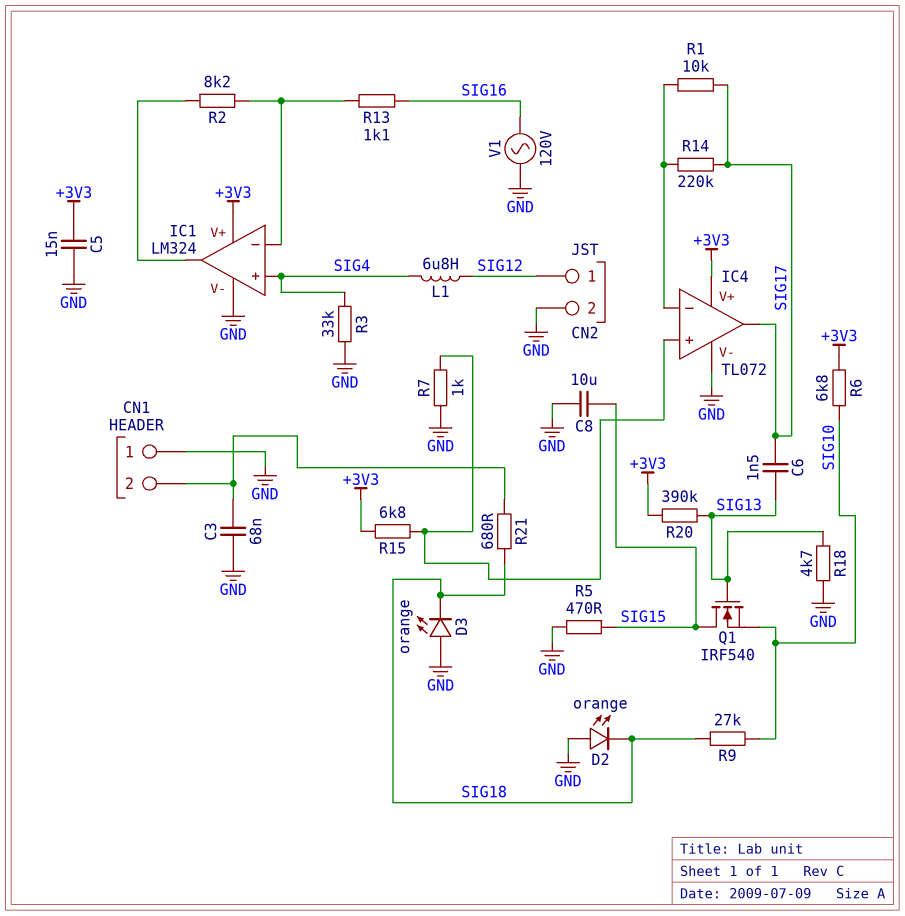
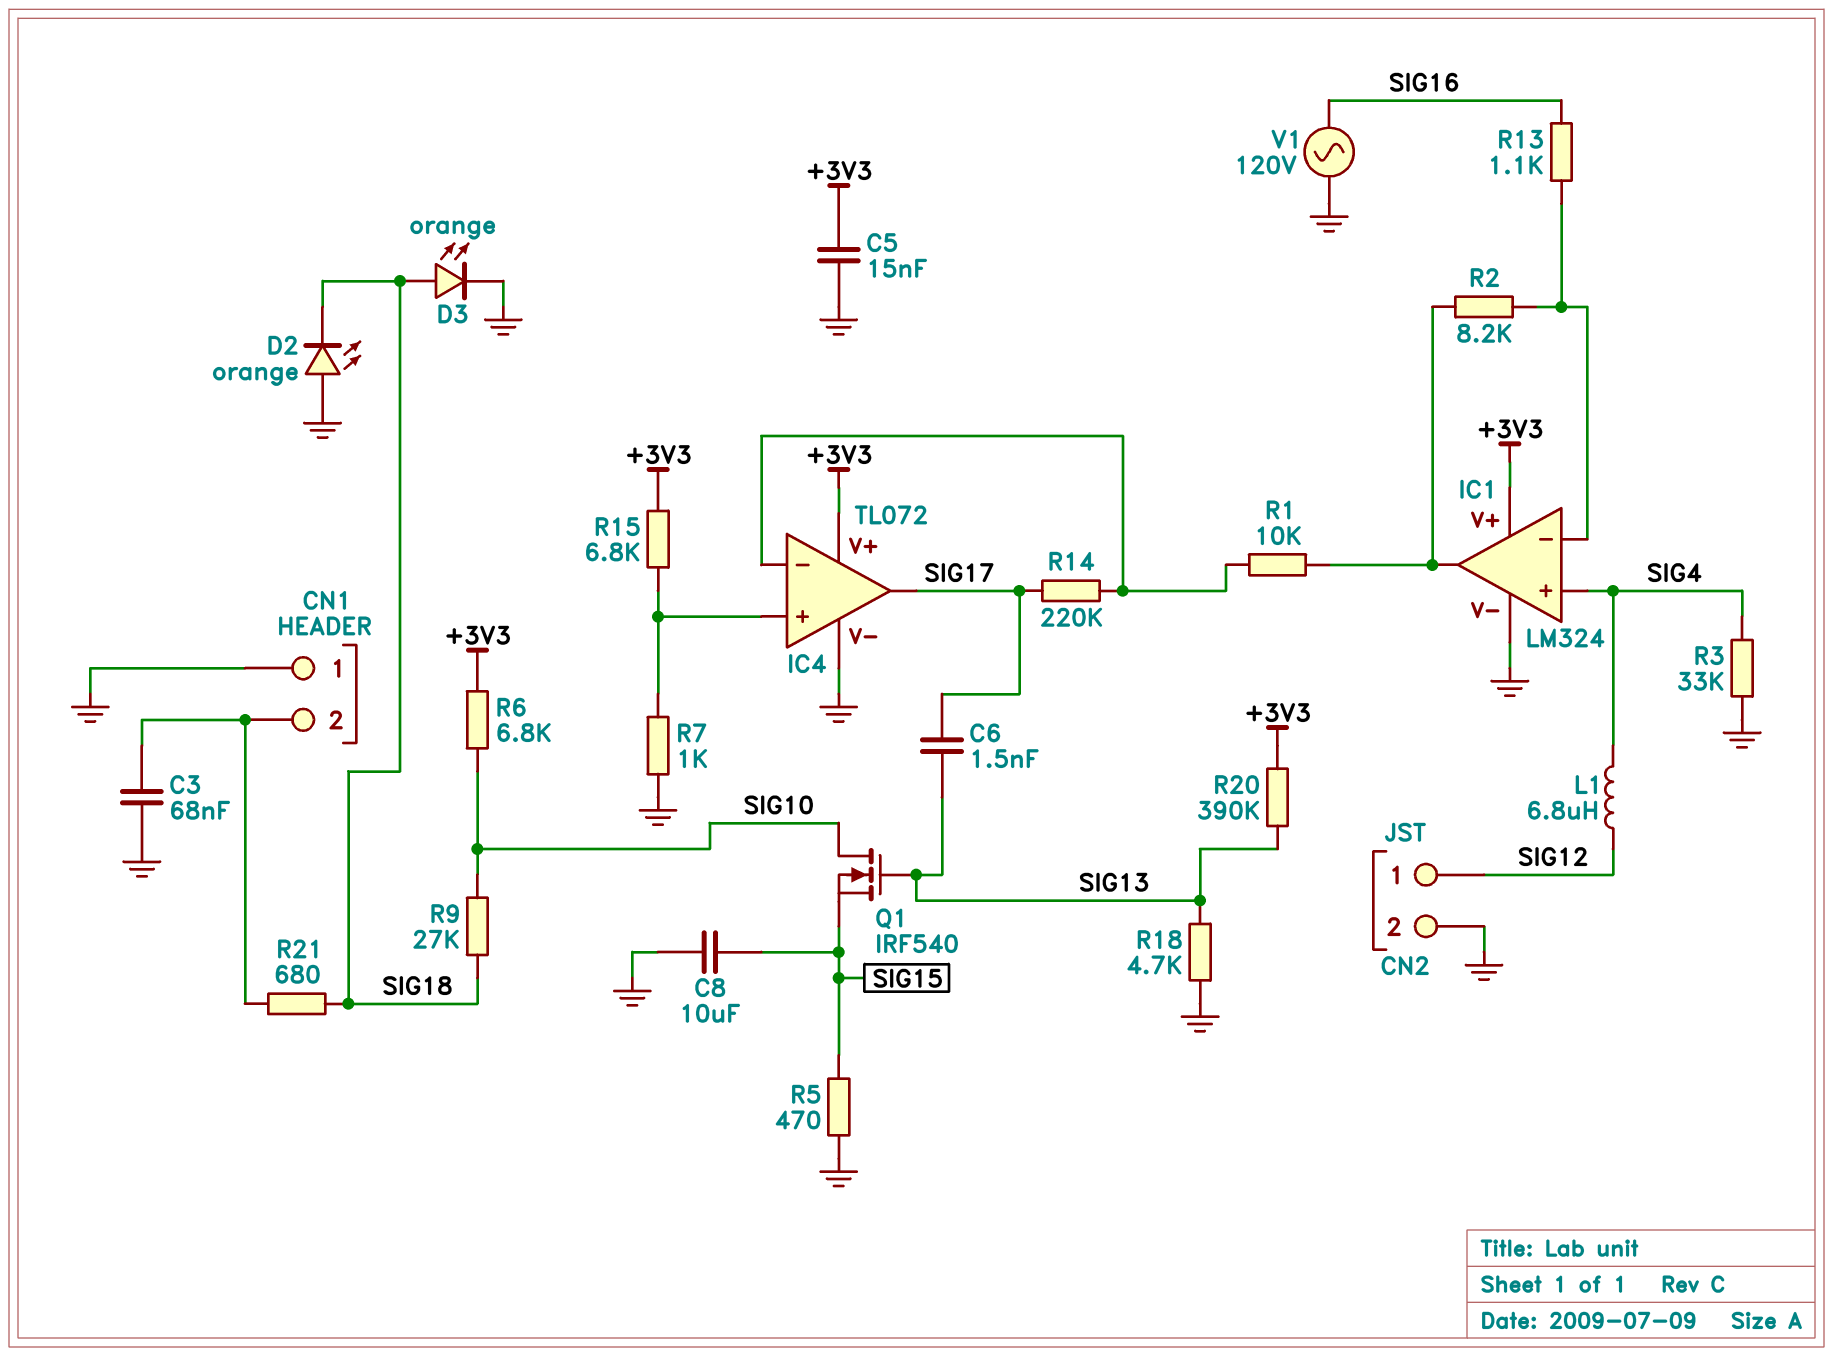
D3: LED orange (A GND, K SIG18) -> LED orange (A SIG18, K GND)
Q1: NMOS IRF540 (G SIG13, D SIG15, S SIG10) -> NMOS IRF540 (G SIG13, D SIG10, S SIG15)
R1: 10k (IC4/in-, SIG17) -> 10k (IC1/out, IC4/in-)

